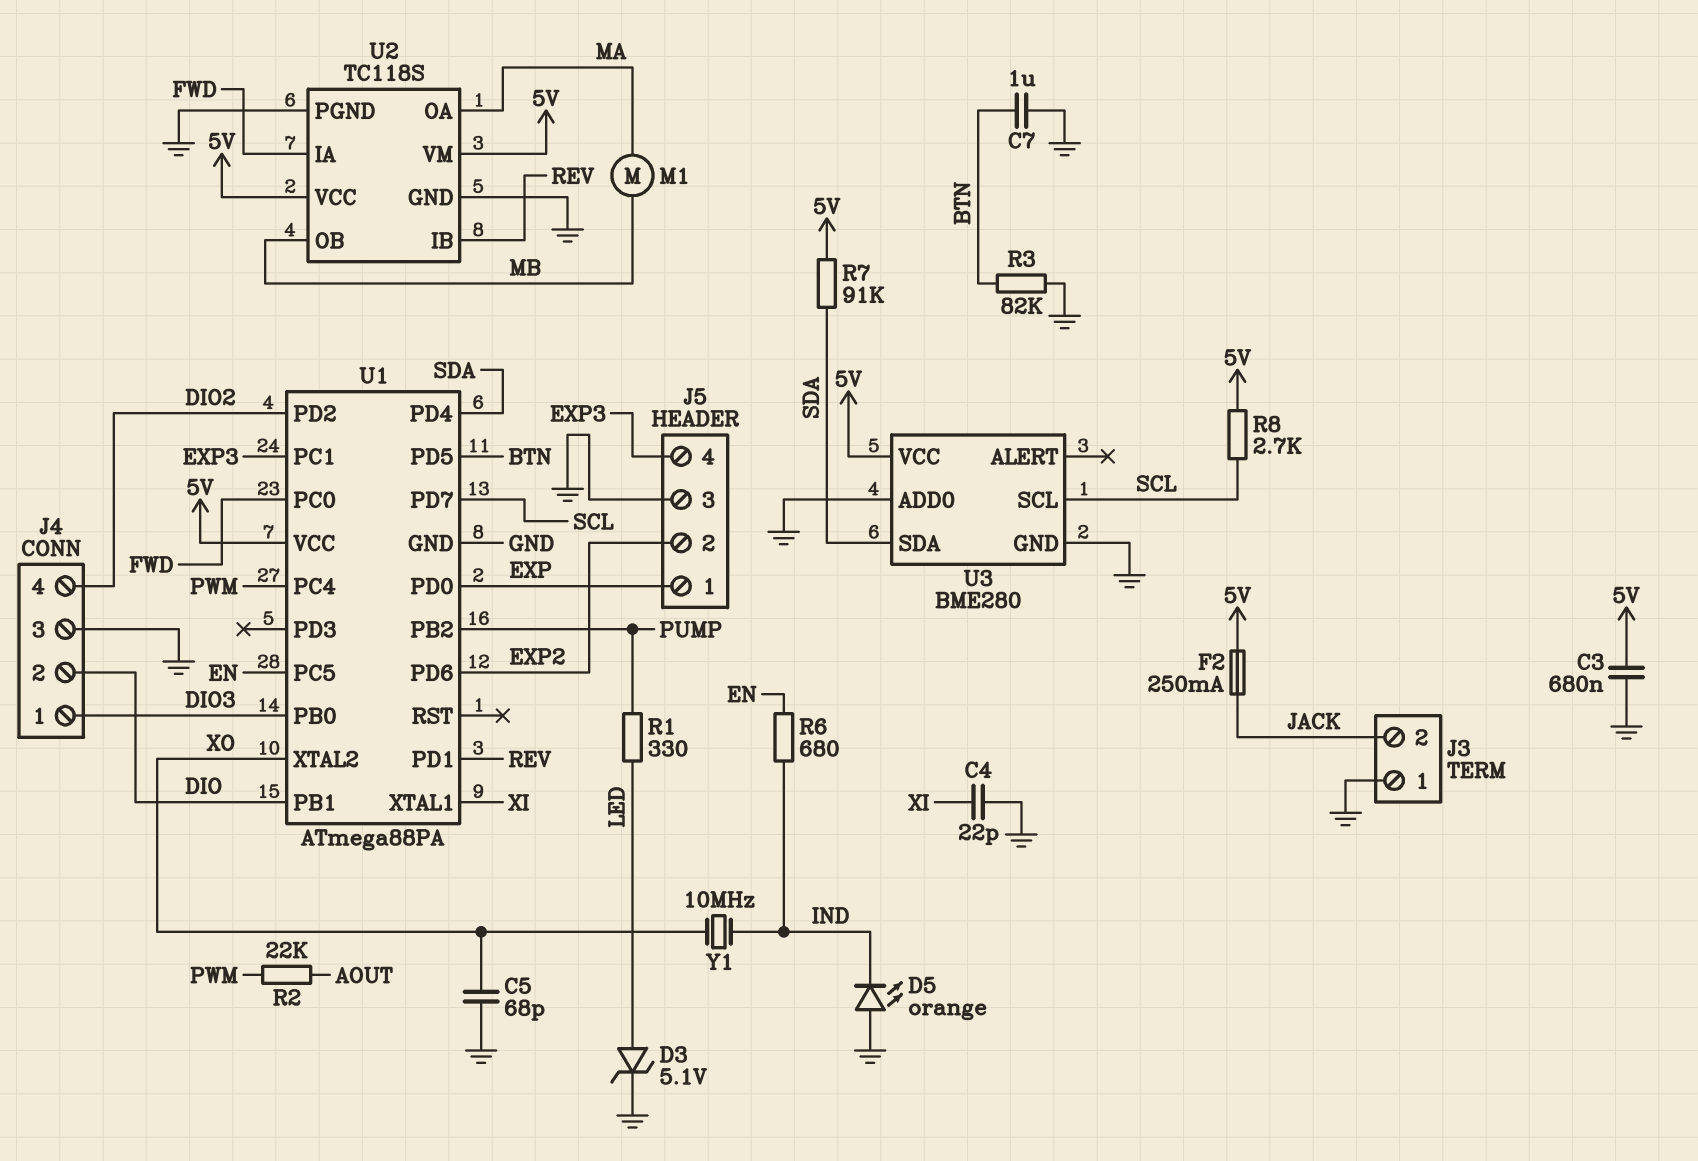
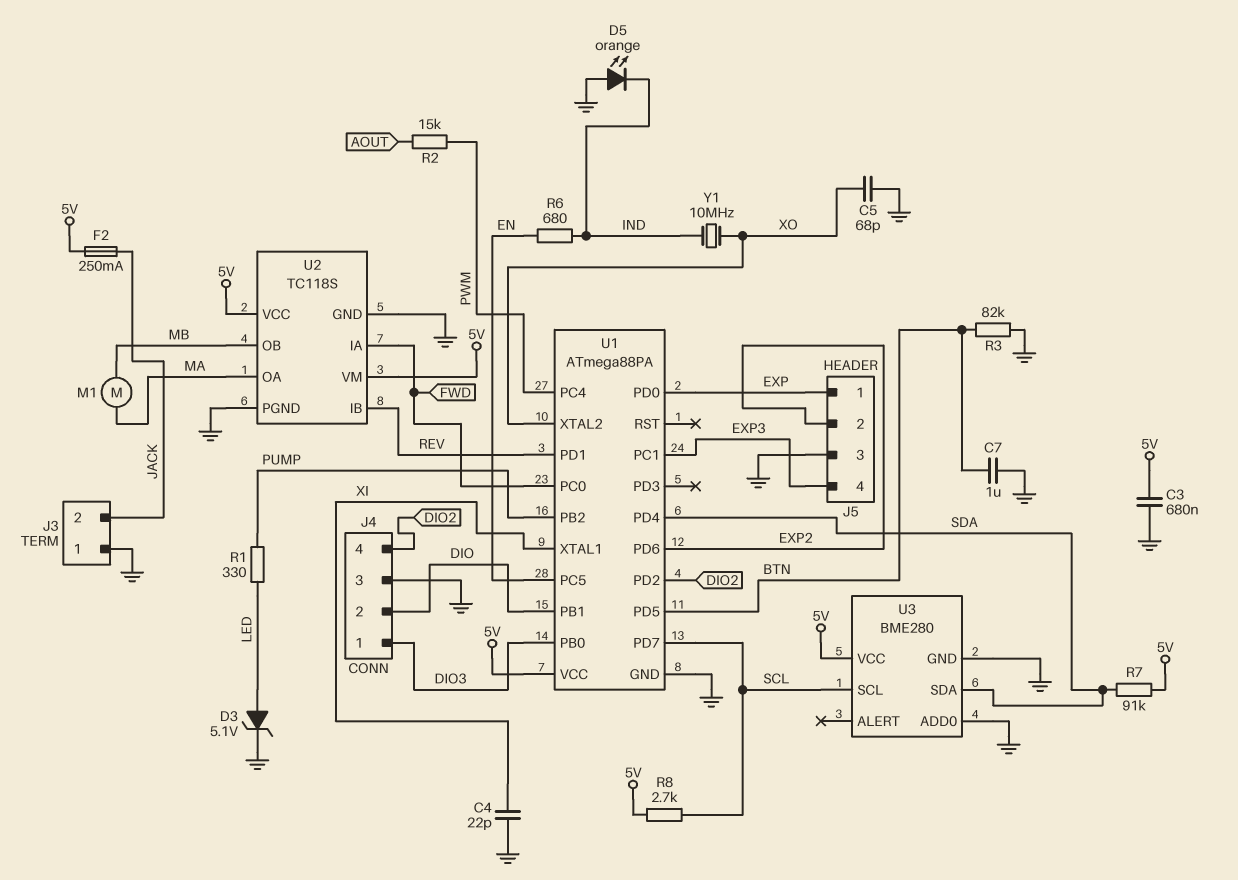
R2: 22k (AOUT, PWM) -> 15k (AOUT, PWM)

